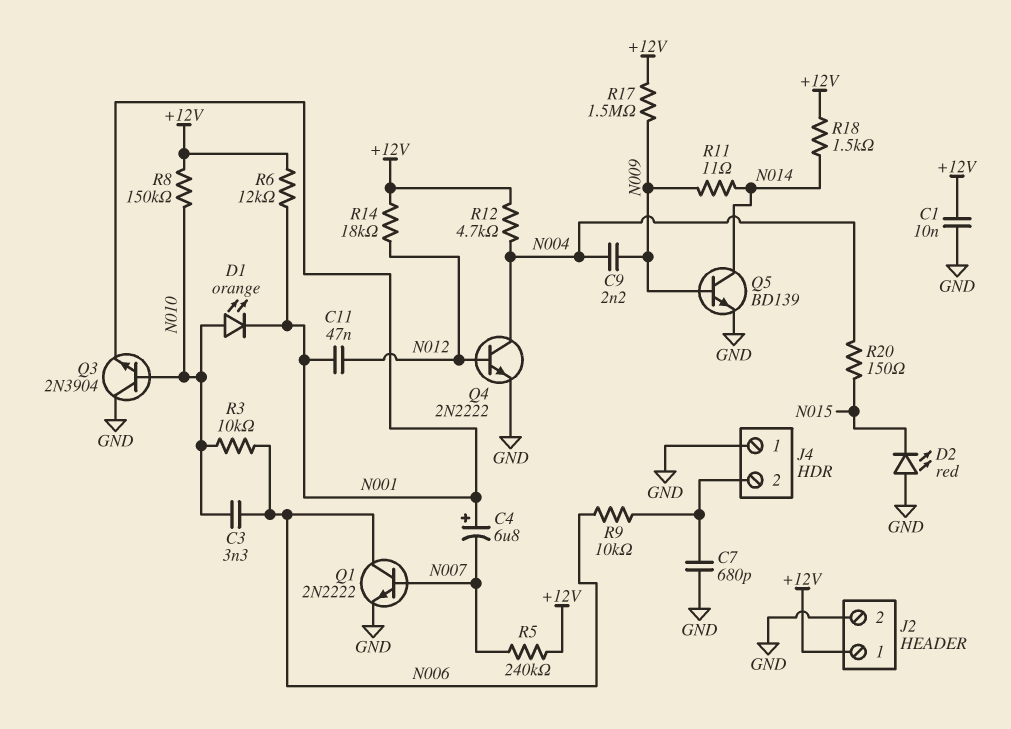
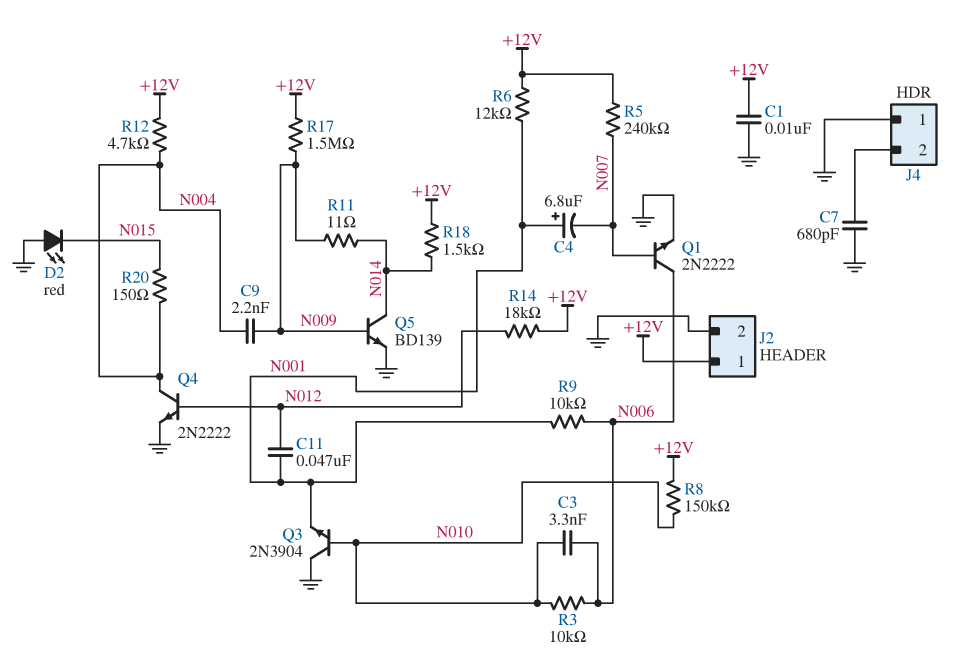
D1: LED orange (A N010, K N001) -> none
R9: 10k (J4/2, N006) -> 10k (N001, N006)

